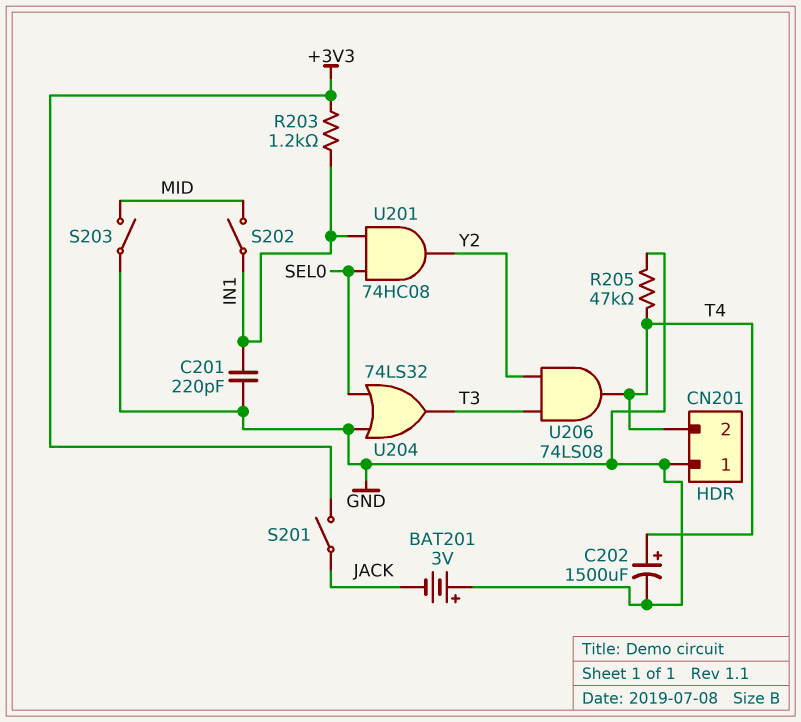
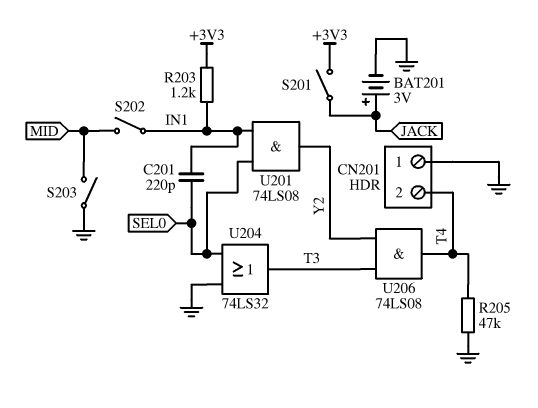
BAT201: 3V (plus GND, minus JACK) -> 3V (plus JACK, minus GND)
C201: 220pF (GND, IN1) -> 220pF (IN1, SEL0)
C202: 1500uF (plus T4, minus GND) -> none
U201: AND 74HC08 (in IN1, in SEL0, out Y2) -> AND 74LS08 (in IN1, in SEL0, out Y2)

